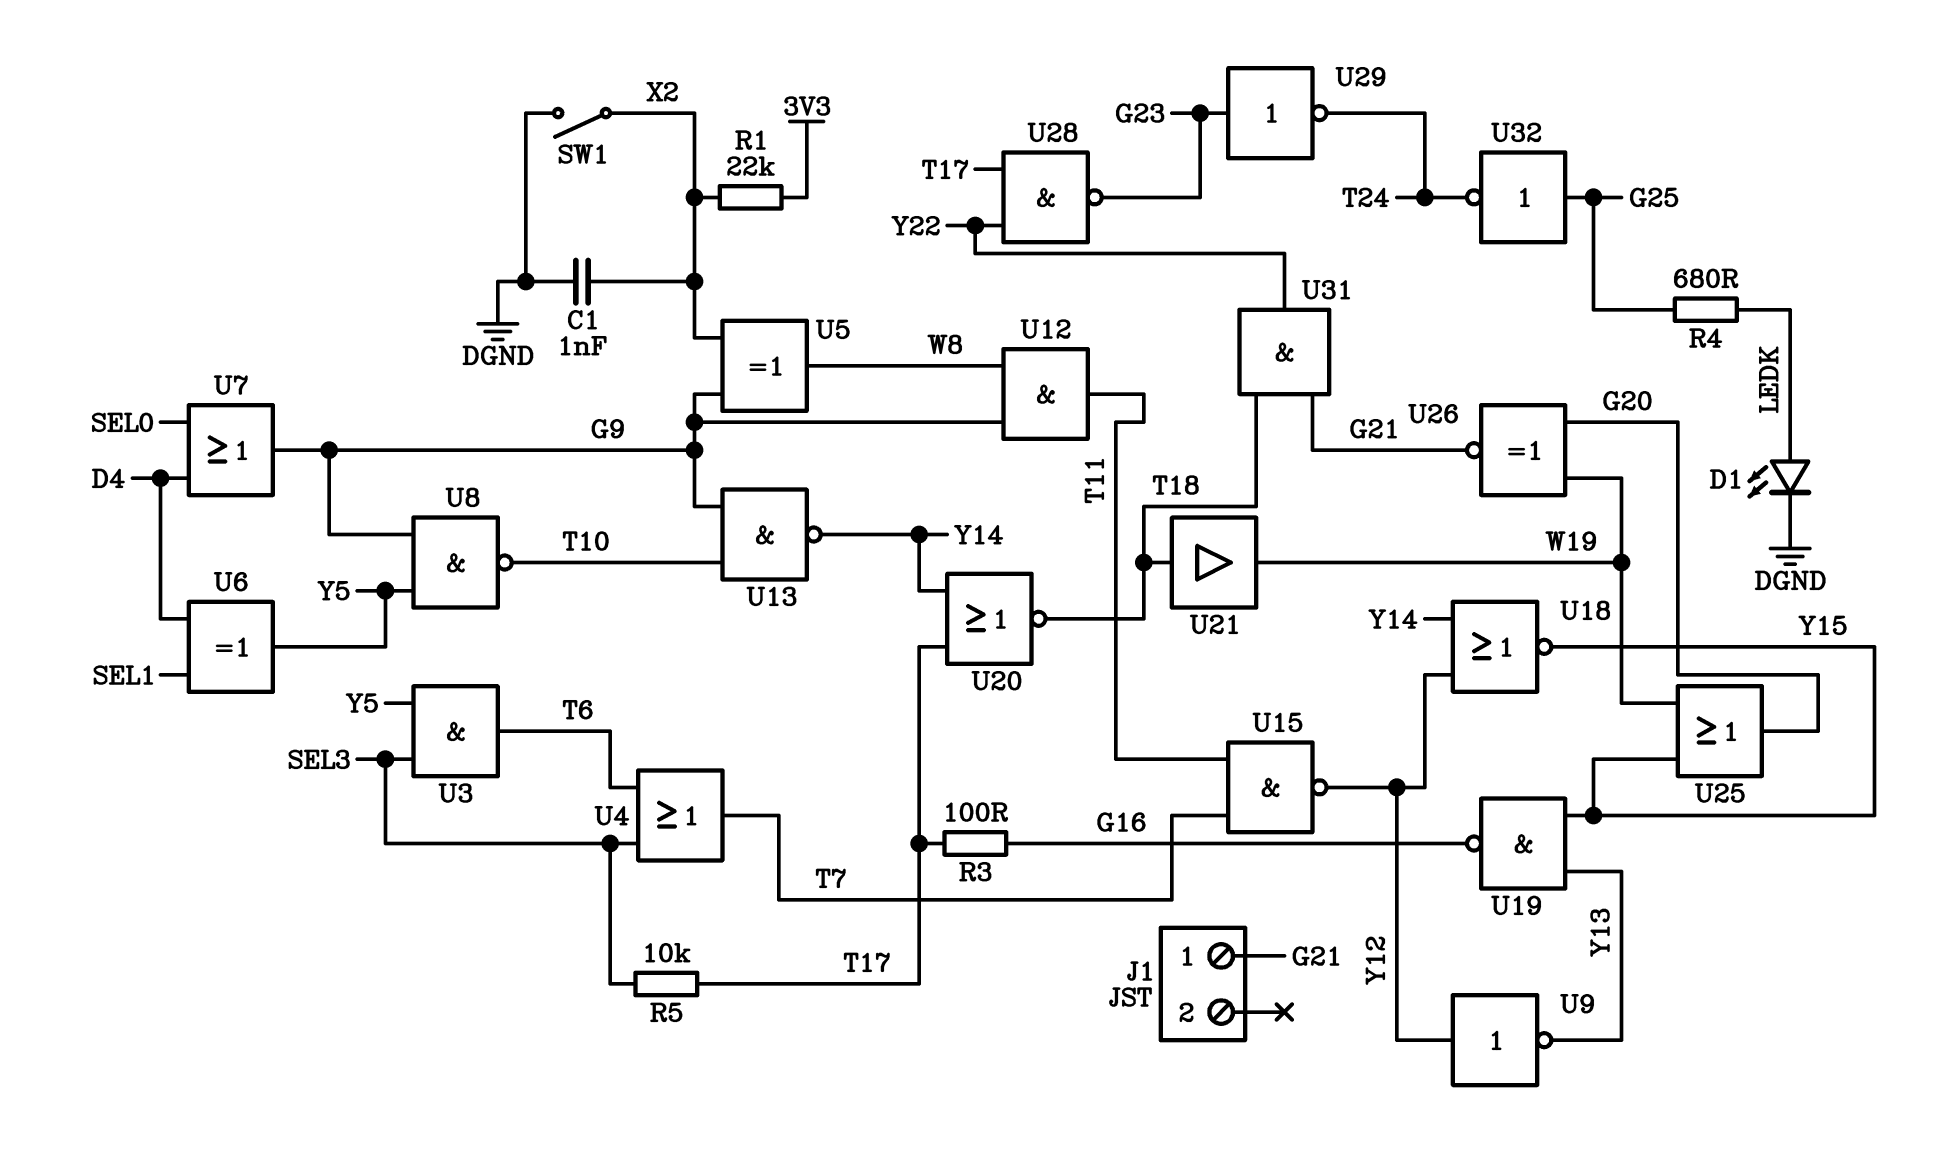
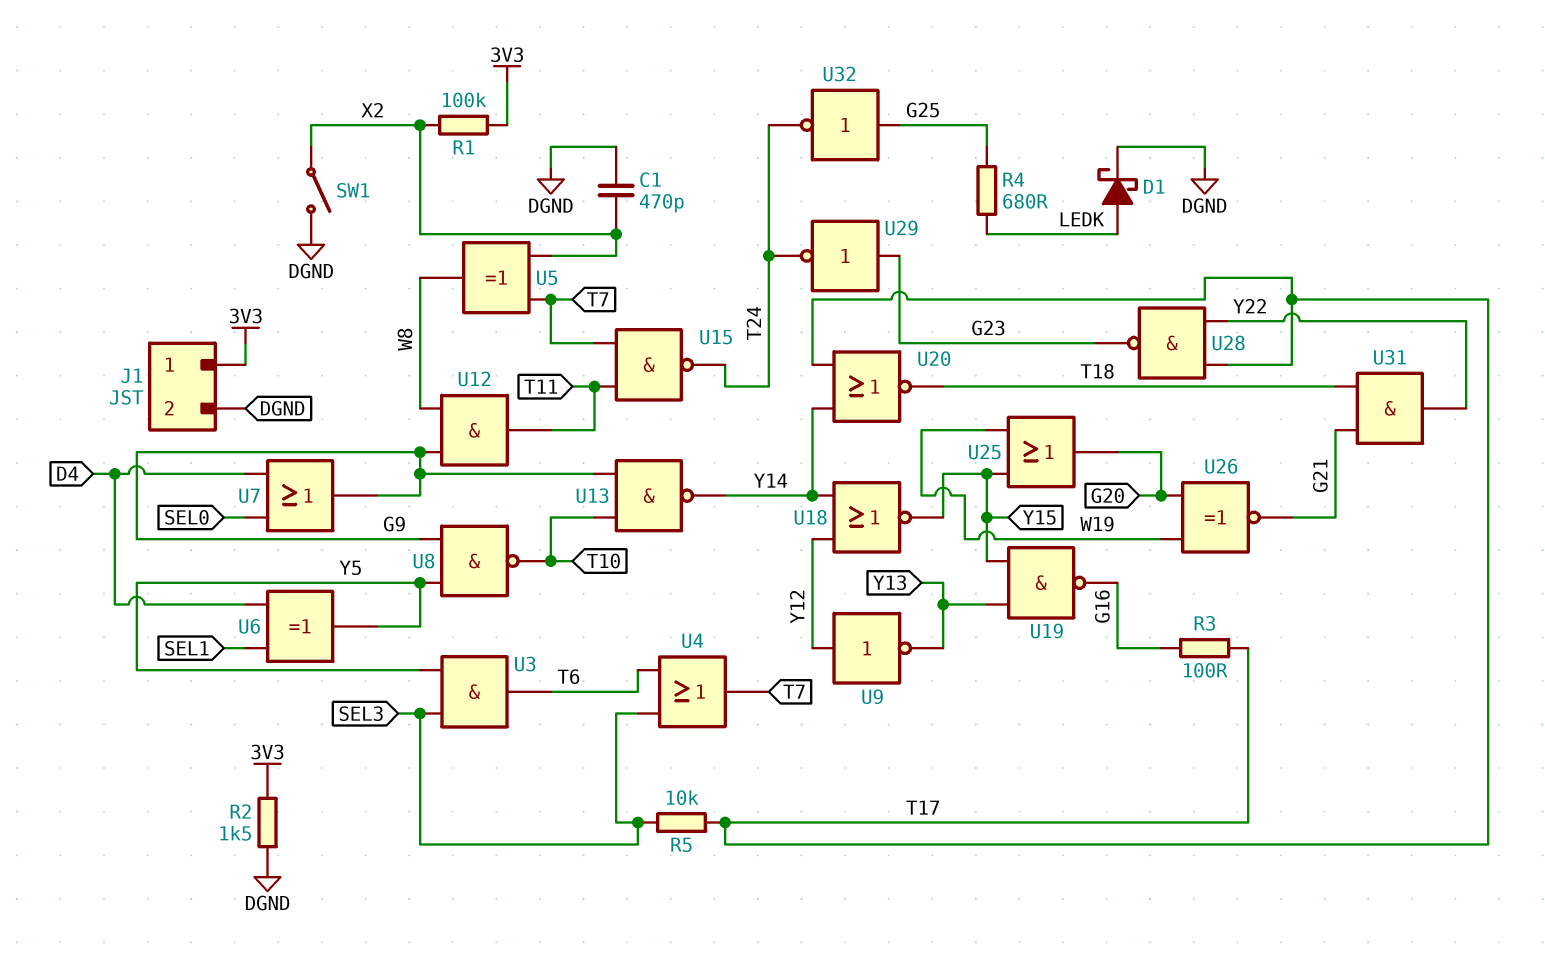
C1: 1nF (DGND, X2) -> 470pF (DGND, X2)
D1: LED (A LEDK, K DGND) -> schottky (A LEDK, K DGND)
J1 pin 1: G21 -> 3V3
J1 pin 2: none -> DGND
R1: 22k (3V3, X2) -> 100k (3V3, X2)
R2: none -> 1.5k (3V3, DGND)
U5: XOR (in G9, in X2, out W8) -> XOR (in T7, in X2, out W8)
U15: NAND (in T7, in T11, out Y12) -> NAND (in T7, in T11, out T24)
U21: buffer (in T18, out W19) -> none

